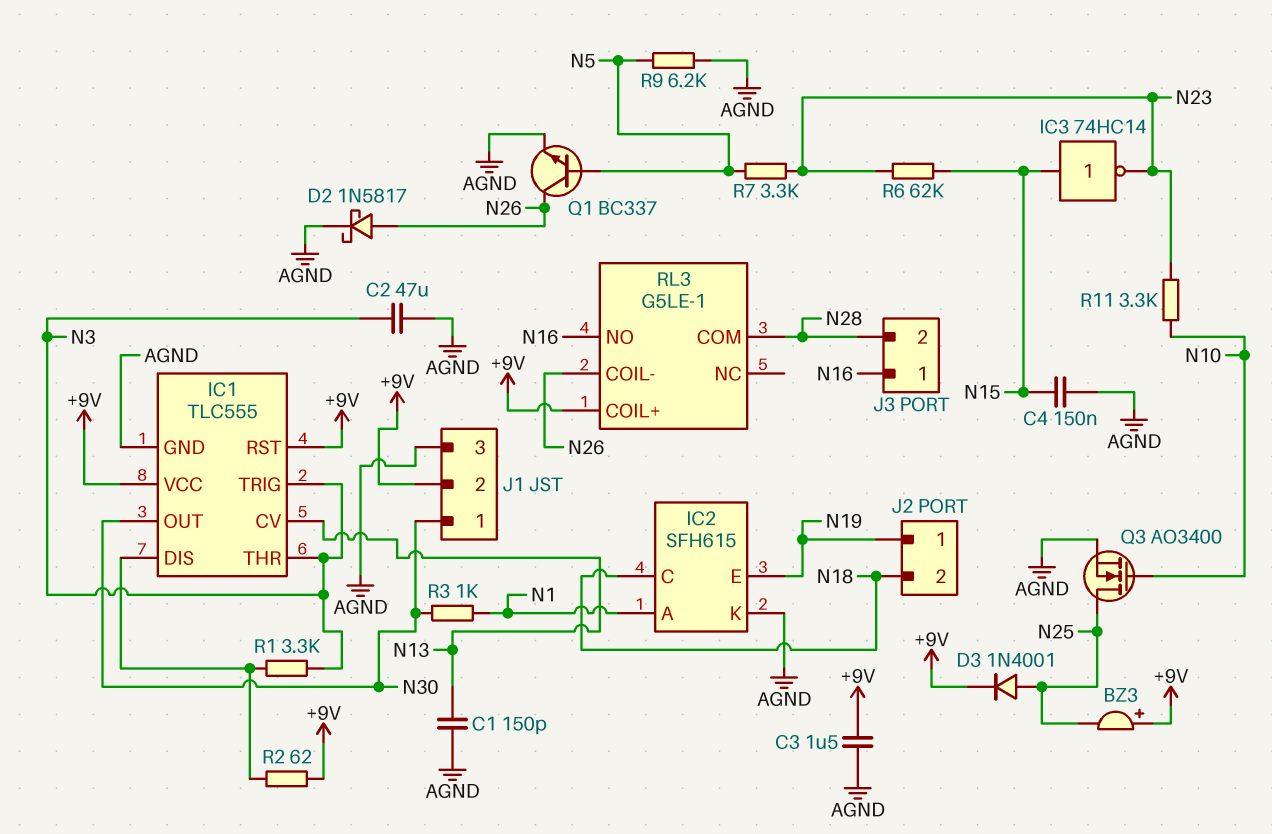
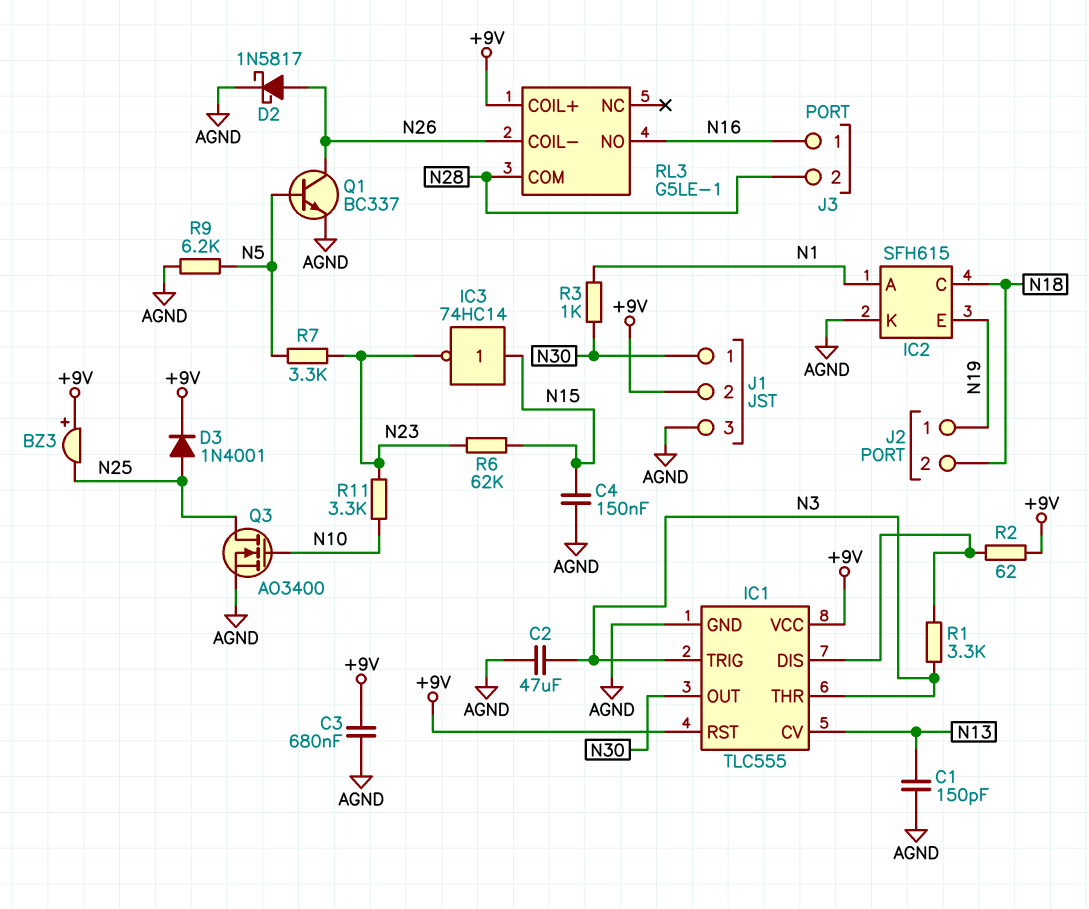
C3: 1.5uF (+9V, AGND) -> 680nF (+9V, AGND)

